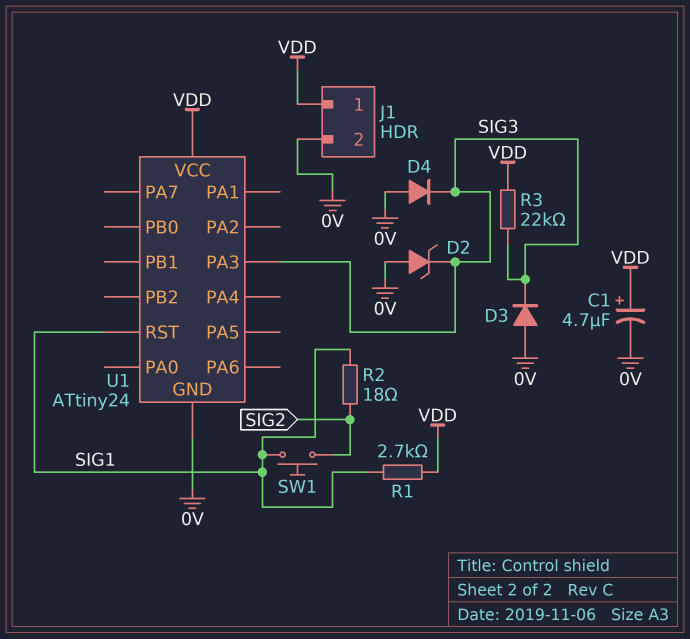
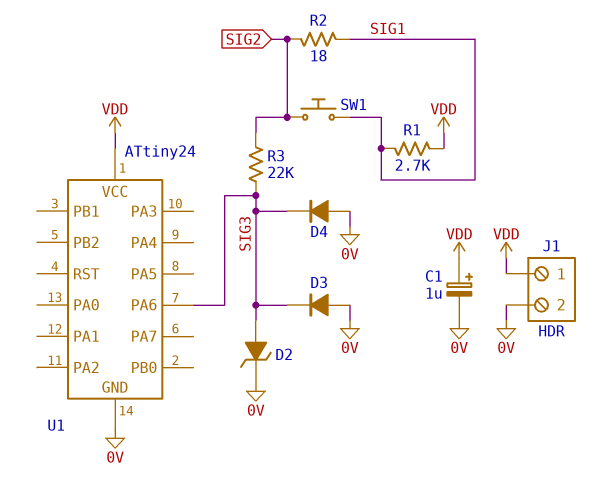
C1: 4.7uF (plus VDD, minus 0V) -> 1uF (plus VDD, minus 0V)
D2: zener (A 0V, K SIG3) -> zener (A SIG3, K 0V)
R3: 22k (SIG3, VDD) -> 22k (SIG2, SIG3)
U1 pin PA3: SIG3 -> none
U1 pin PA6: none -> SIG3
U1 pin RST: SIG1 -> none

